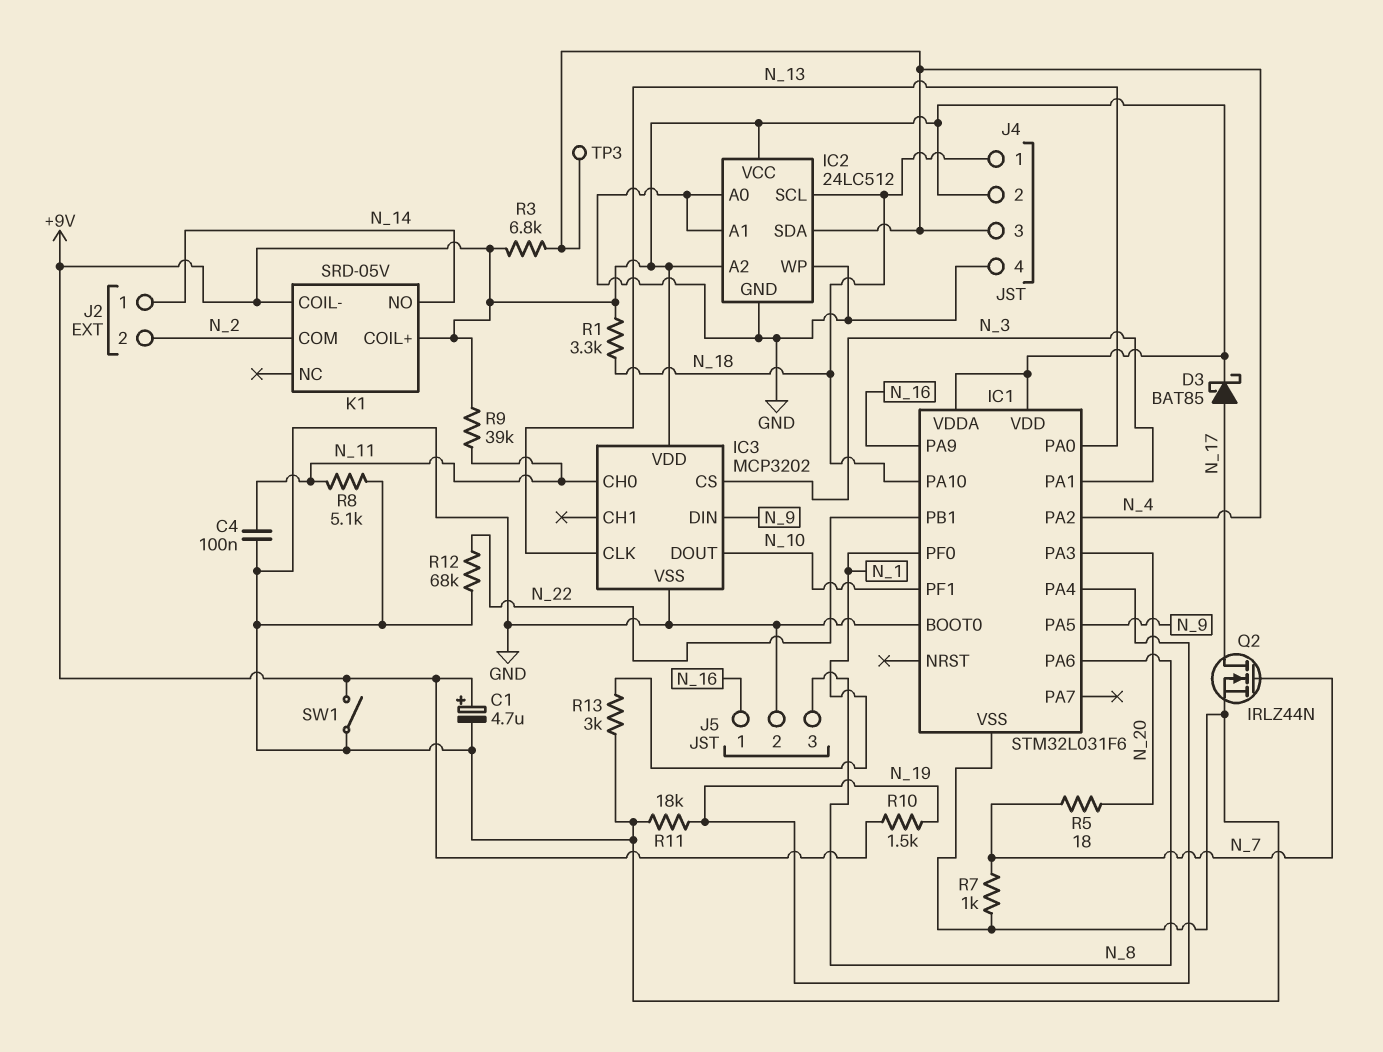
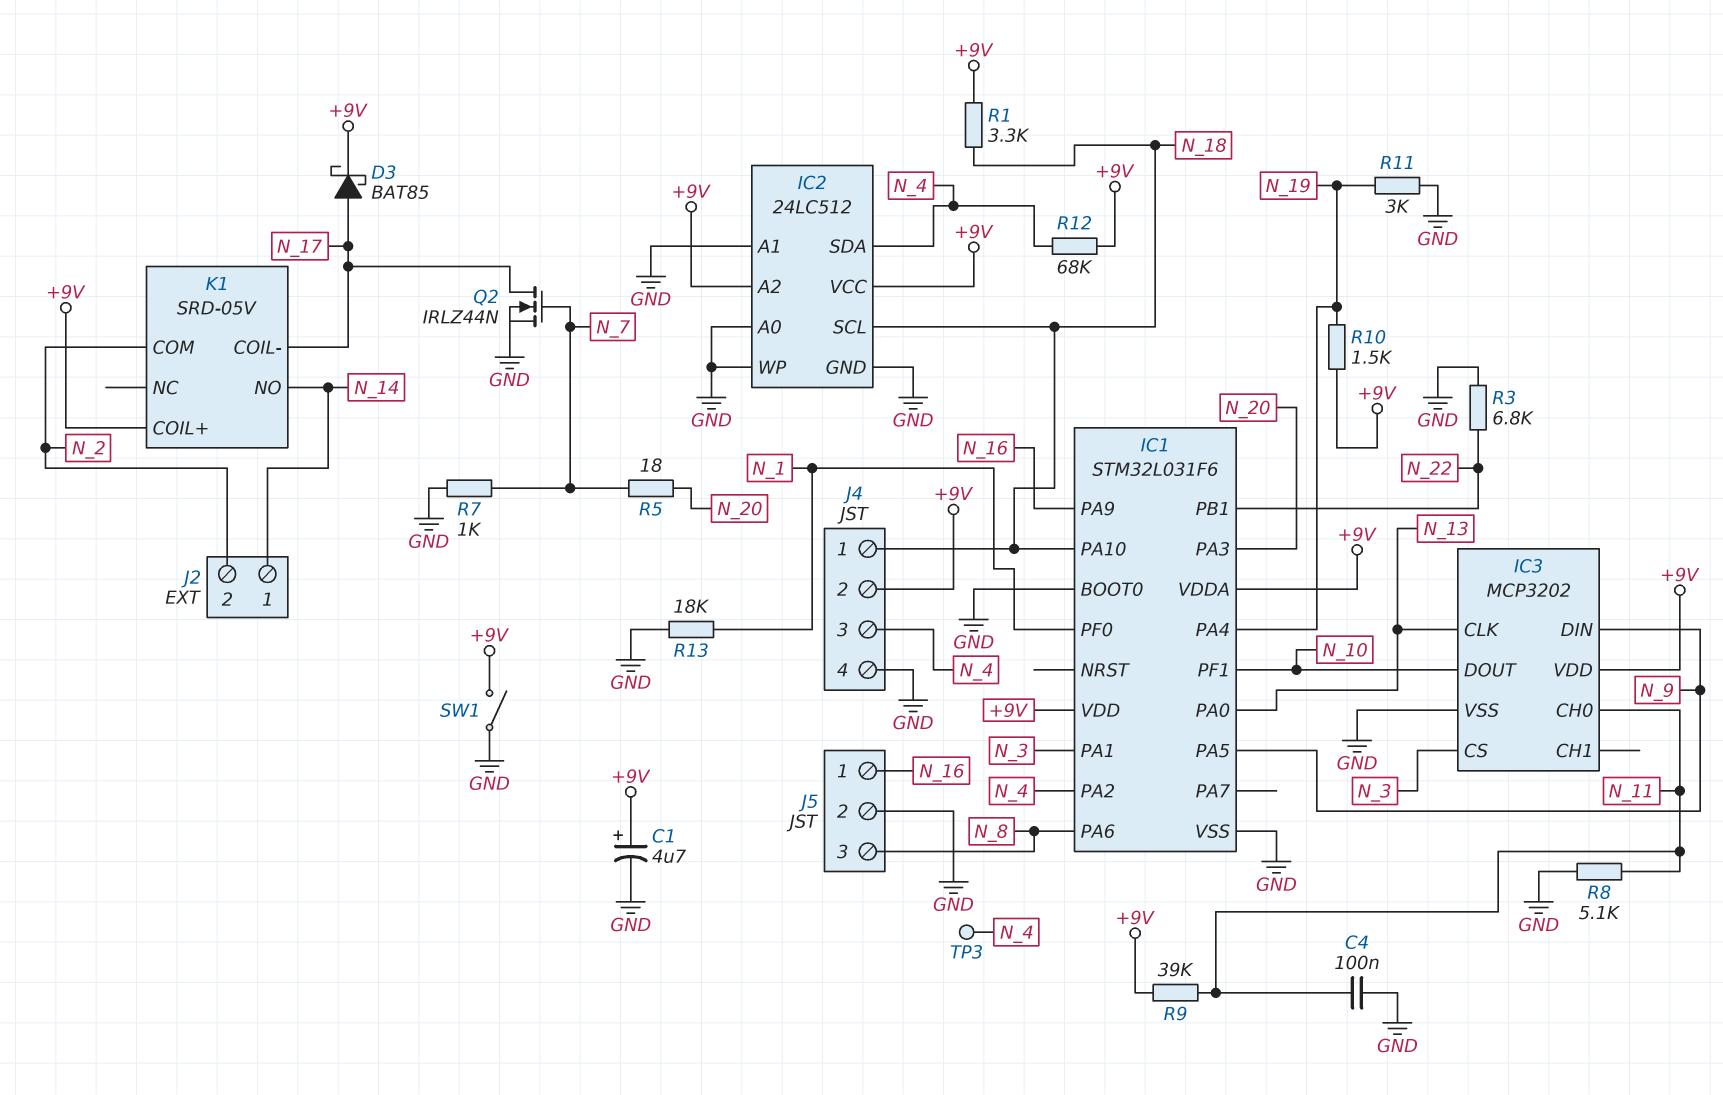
K1 pin COIL-: +9V -> N_17
R3: 6.8k (+9V, N_4) -> 6.8k (GND, N_22)
R11: 18k (GND, N_19) -> 3k (GND, N_19)
R12: 68k (GND, N_22) -> 68k (+9V, N_4)
R13: 3k (GND, N_1) -> 18k (GND, N_1)

